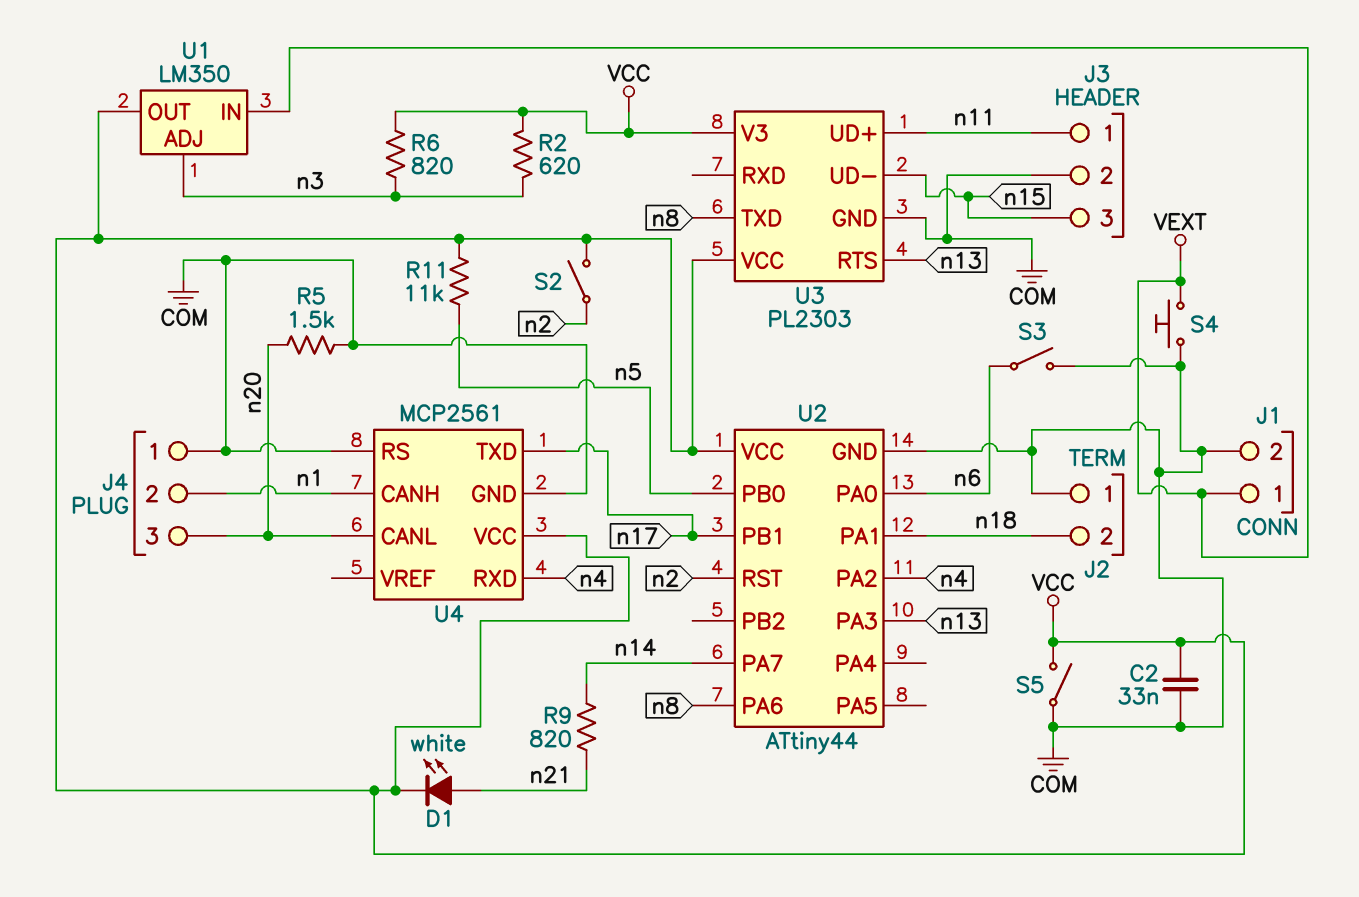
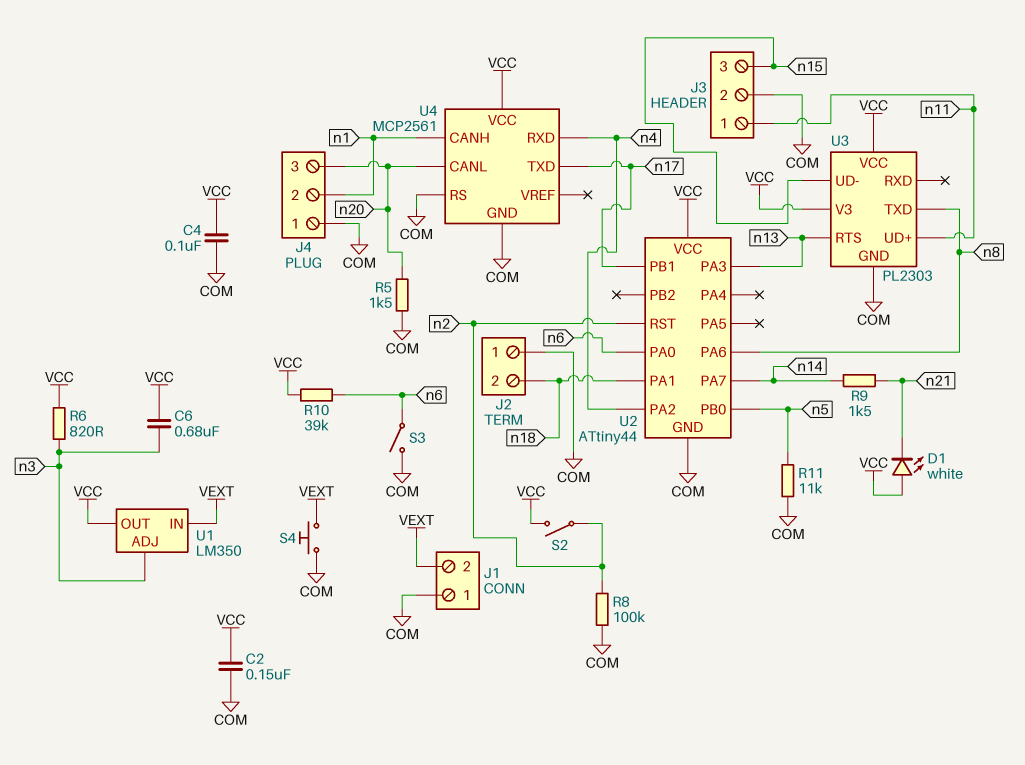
C2: 33nF (COM, VCC) -> 150nF (COM, VCC)
C4: none -> 100nF (COM, VCC)
C6: none -> 680nF (VCC, n3)
D1: LED white (A n21, K VCC) -> LED white (A VCC, K n21)
J1 pin 1: VEXT -> COM
J1 pin 2: COM -> VEXT
R2: 620 (VCC, n3) -> none
R8: none -> 100k (COM, n2)
R9: 820 (n14, n21) -> 1.5k (n14, n21)
R10: none -> 39k (VCC, n6)
R11: 11k (VCC, n5) -> 11k (COM, n5)
S5: switch (COM, VCC) -> none

